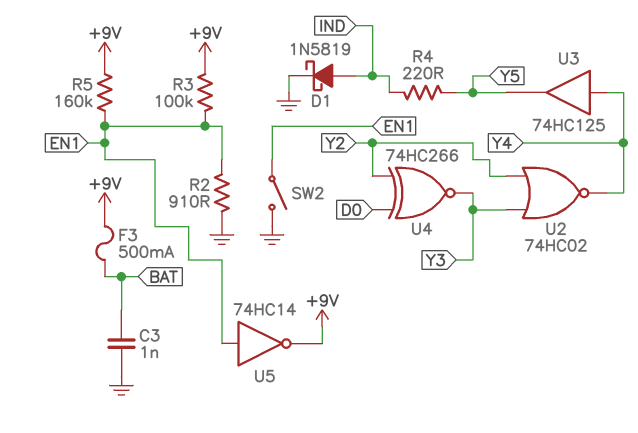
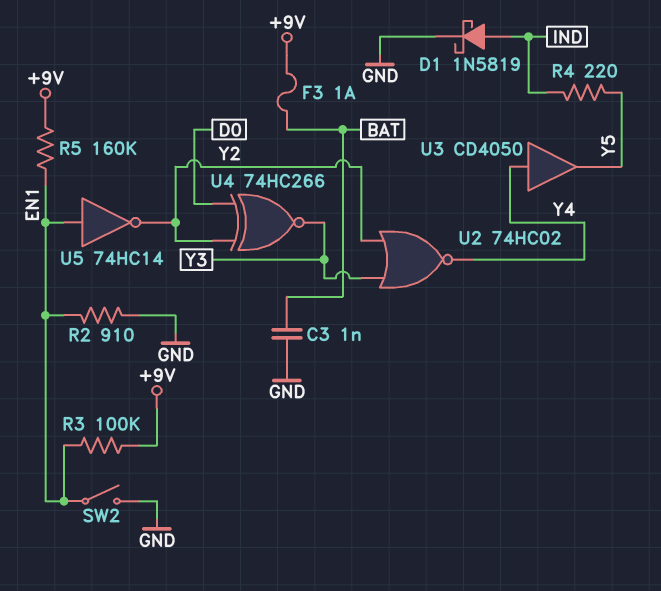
F3: 500mA (+9V, BAT) -> 1A (+9V, BAT)
U3: buffer 74HC125 (in Y4, out Y5) -> buffer CD4050 (in Y4, out Y5)
U5: NOT 74HC14 (in EN1, out +9V) -> NOT 74HC14 (in EN1, out Y2)

